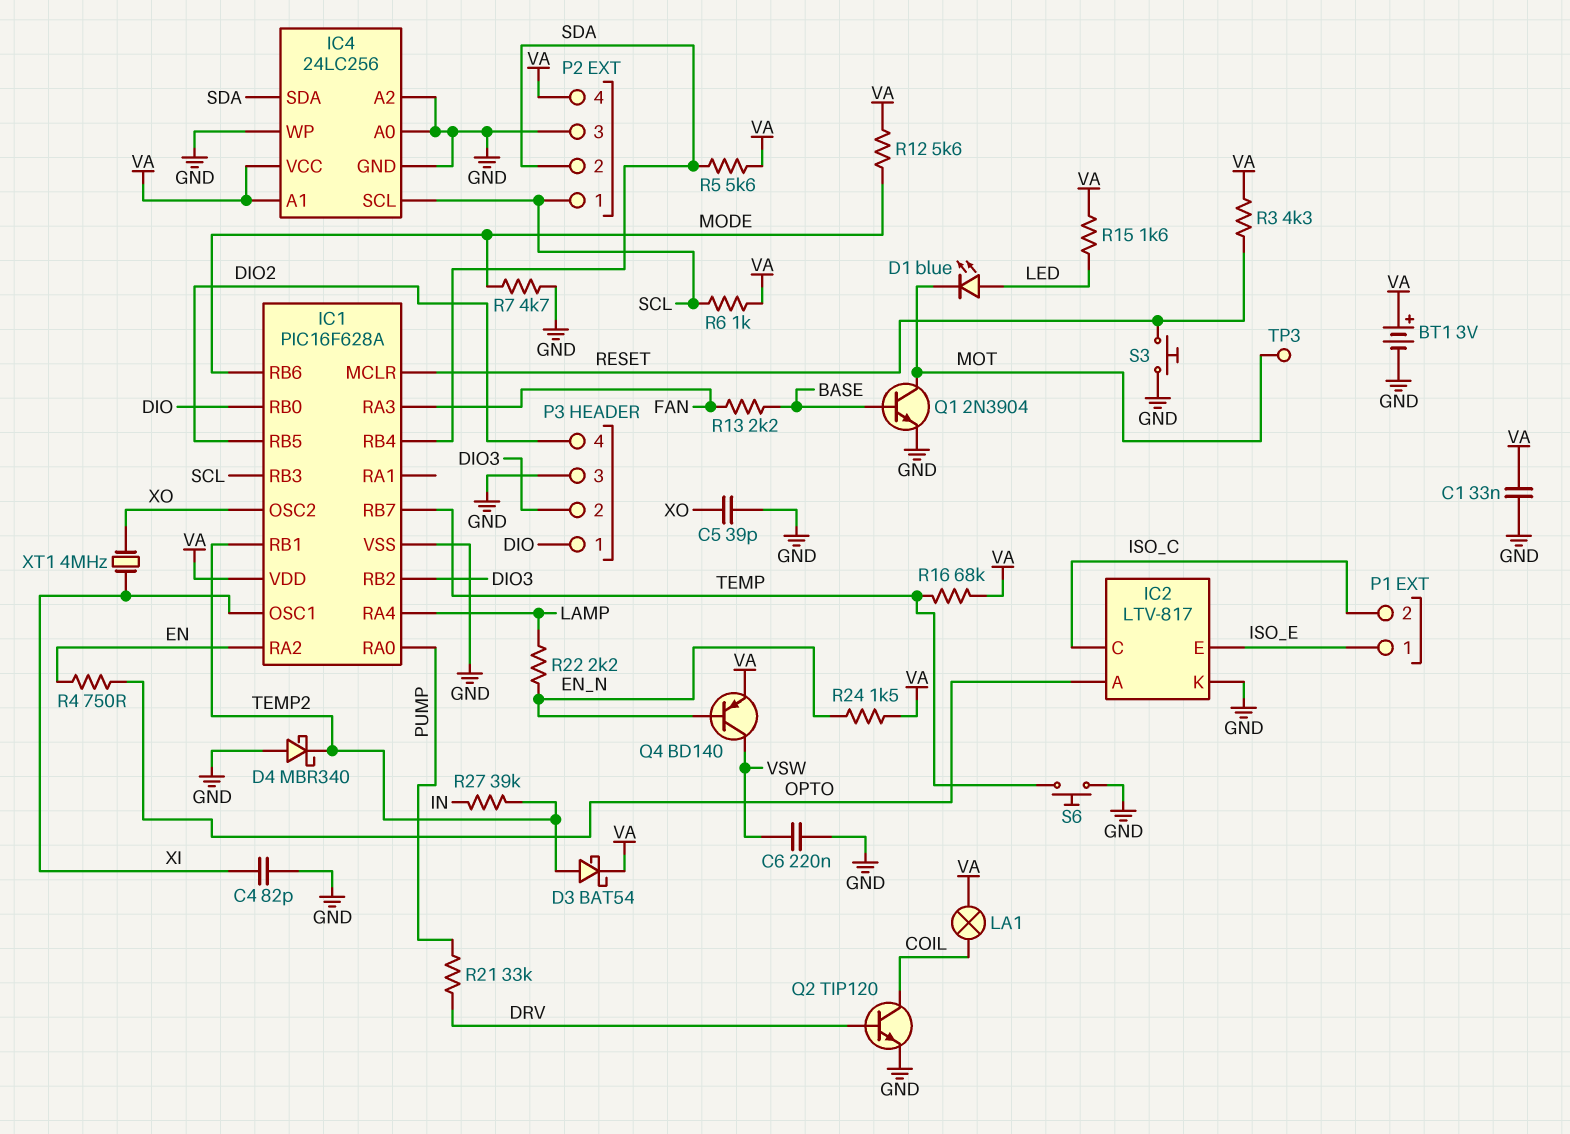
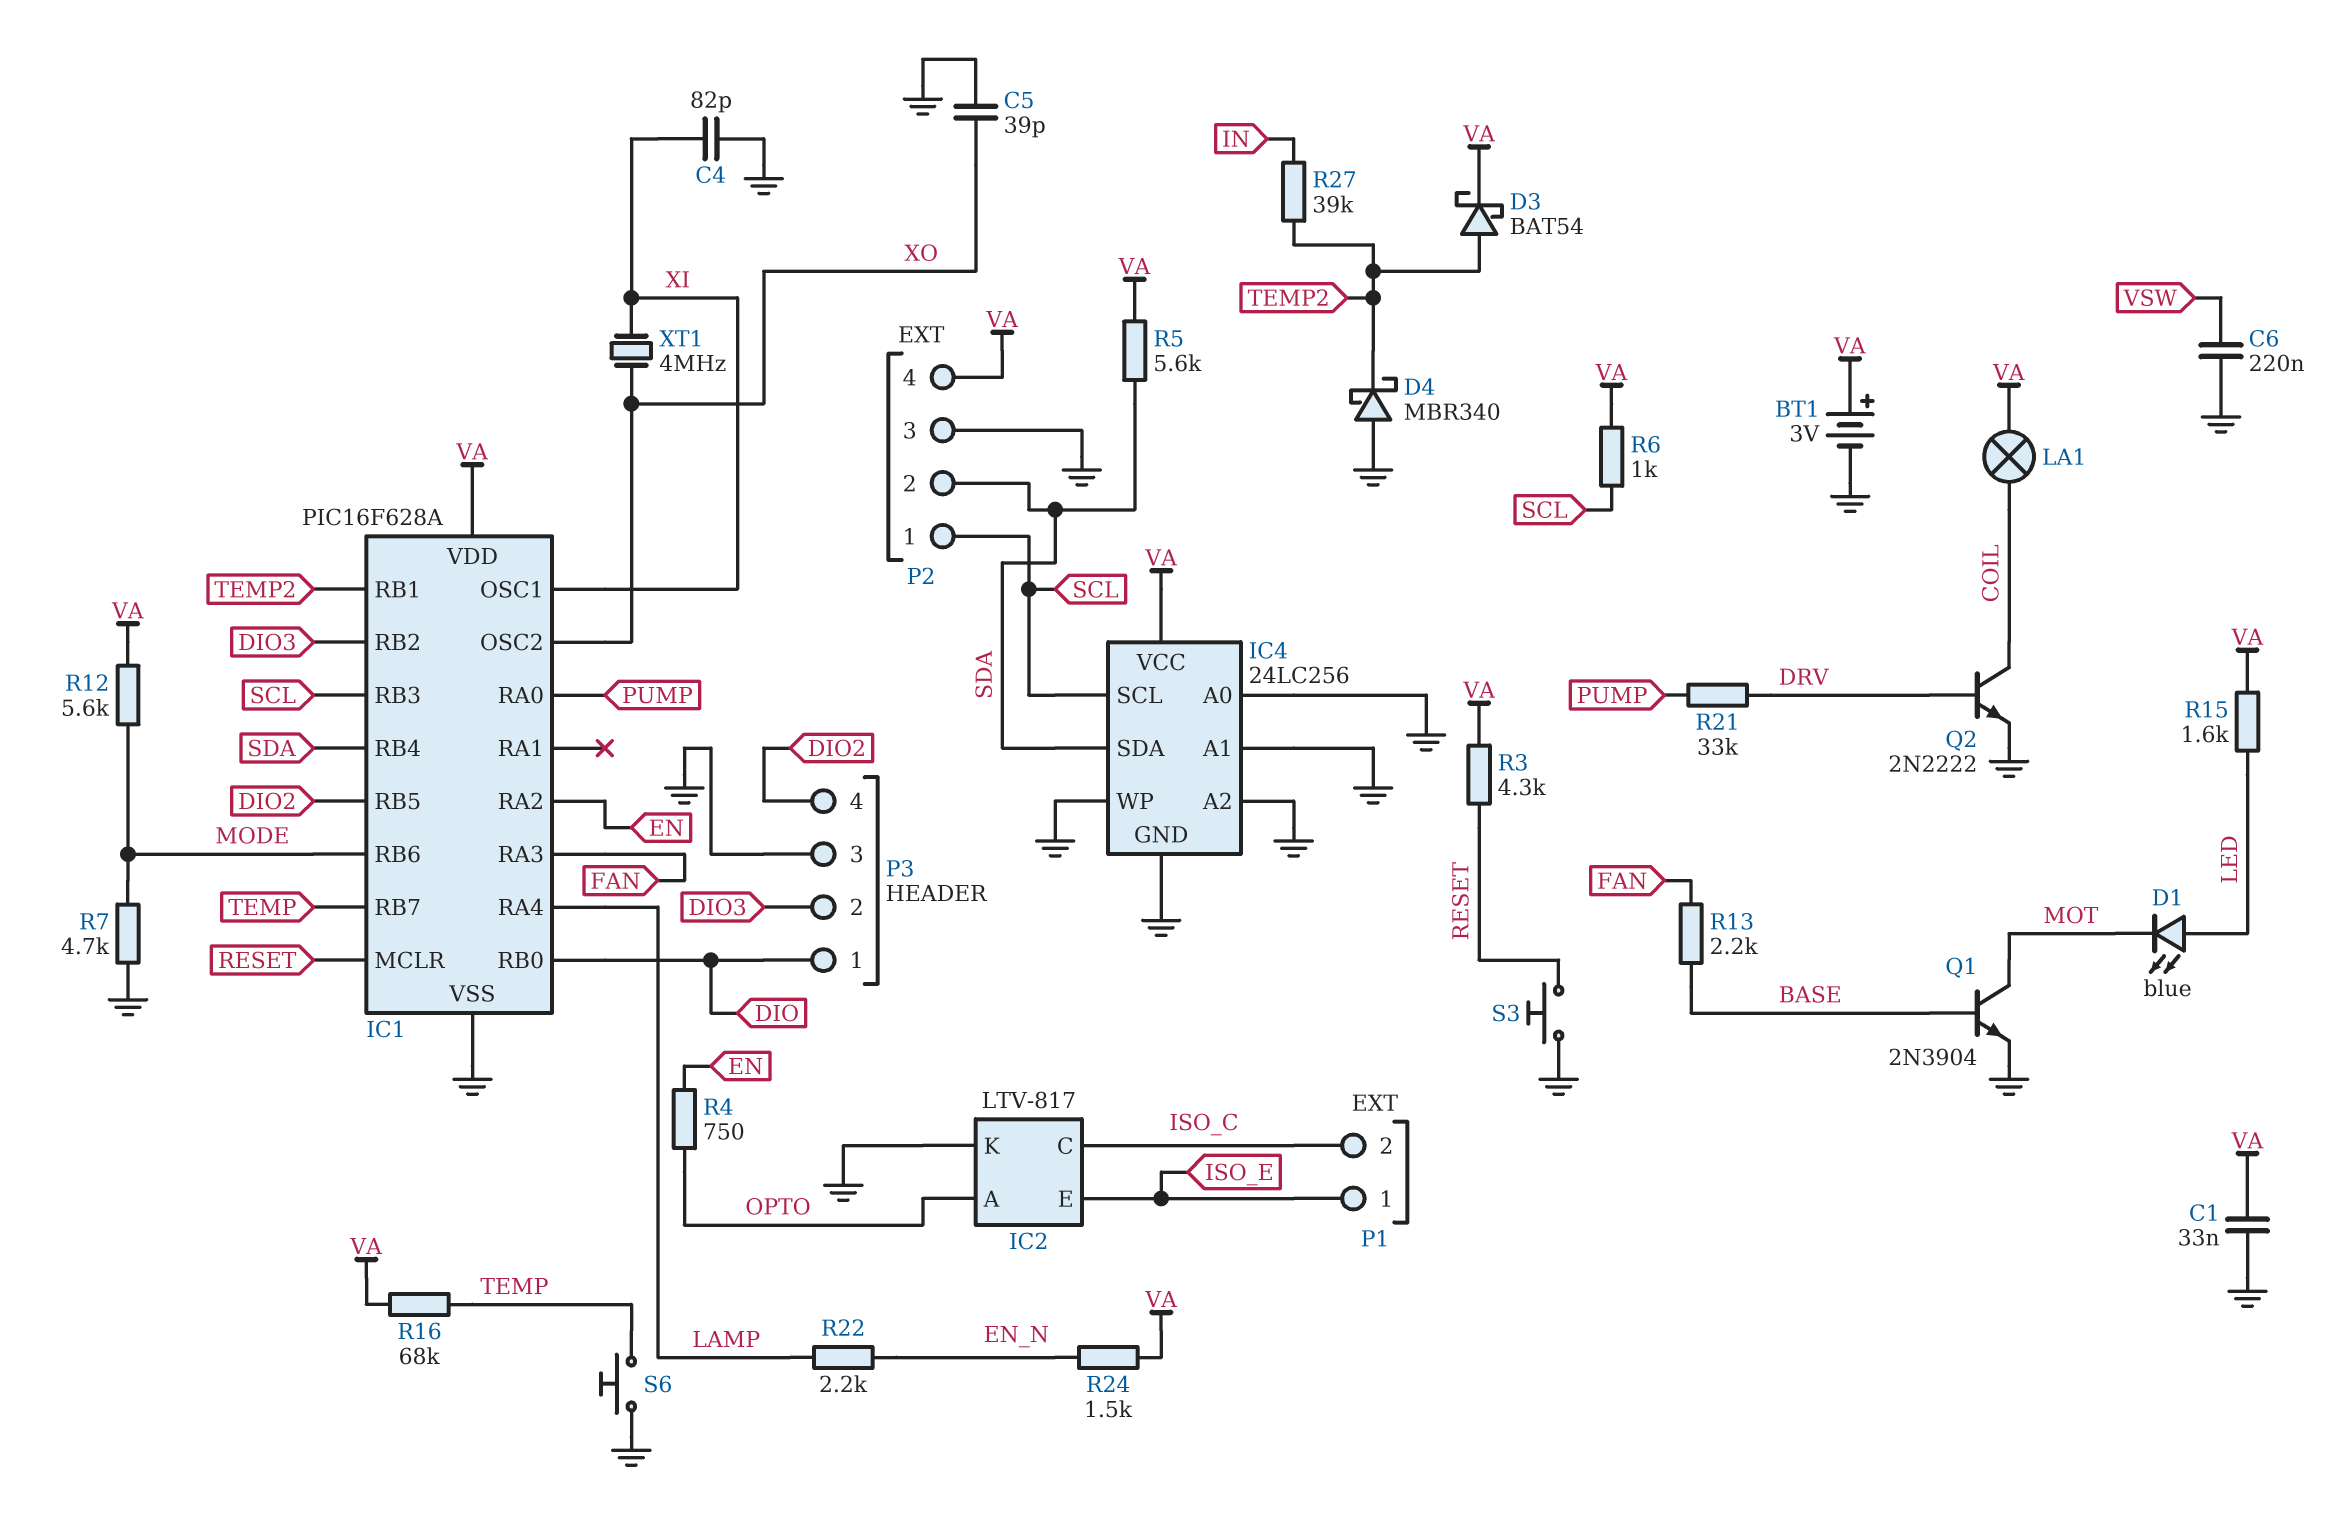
IC4 pin A1: VA -> GND
Q2: NPN TIP120 (B DRV, C COIL, E GND) -> NPN 2N2222 (B DRV, C COIL, E GND)
Q4: PNP BD140 (B EN_N, C VSW, E VA) -> none
TP3: test point (MOT) -> none

